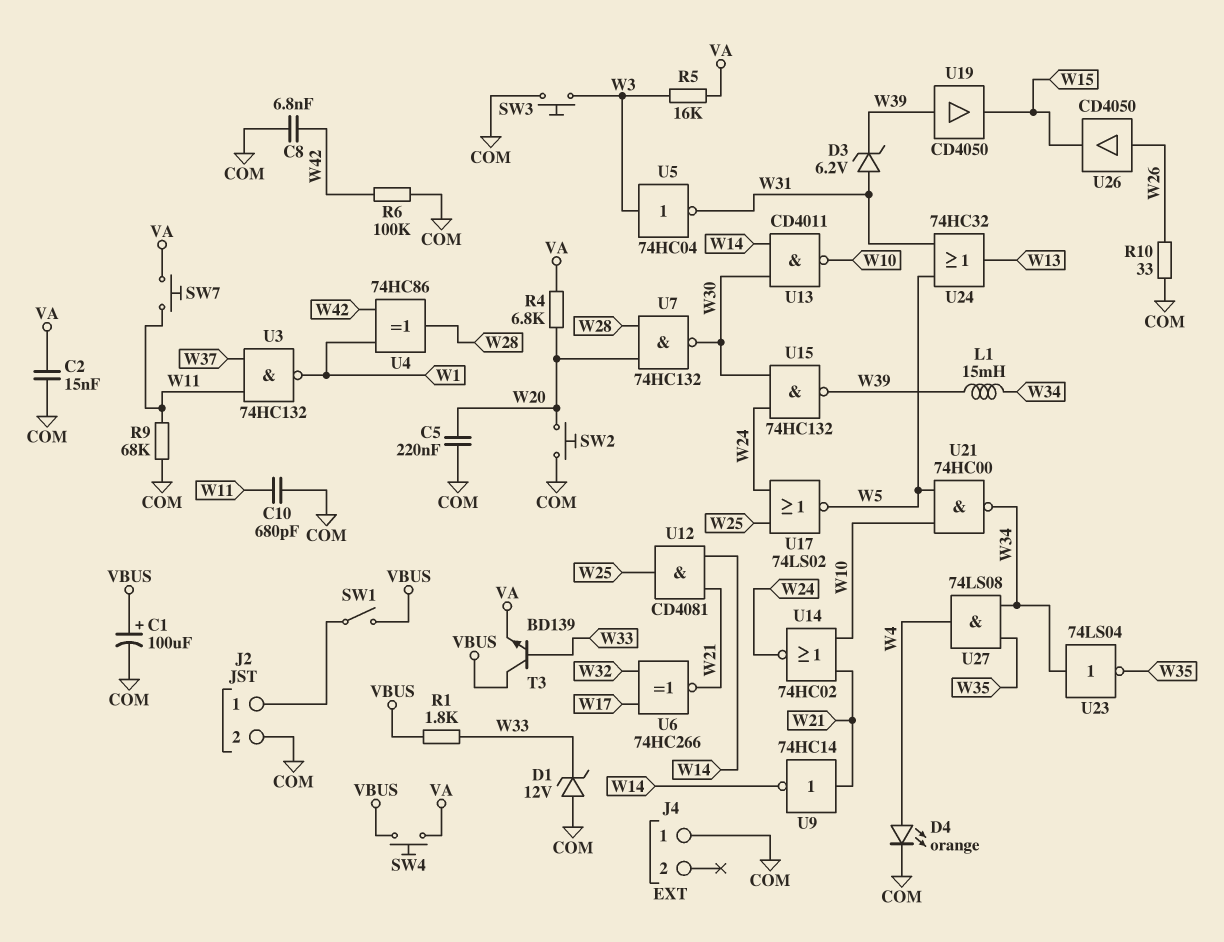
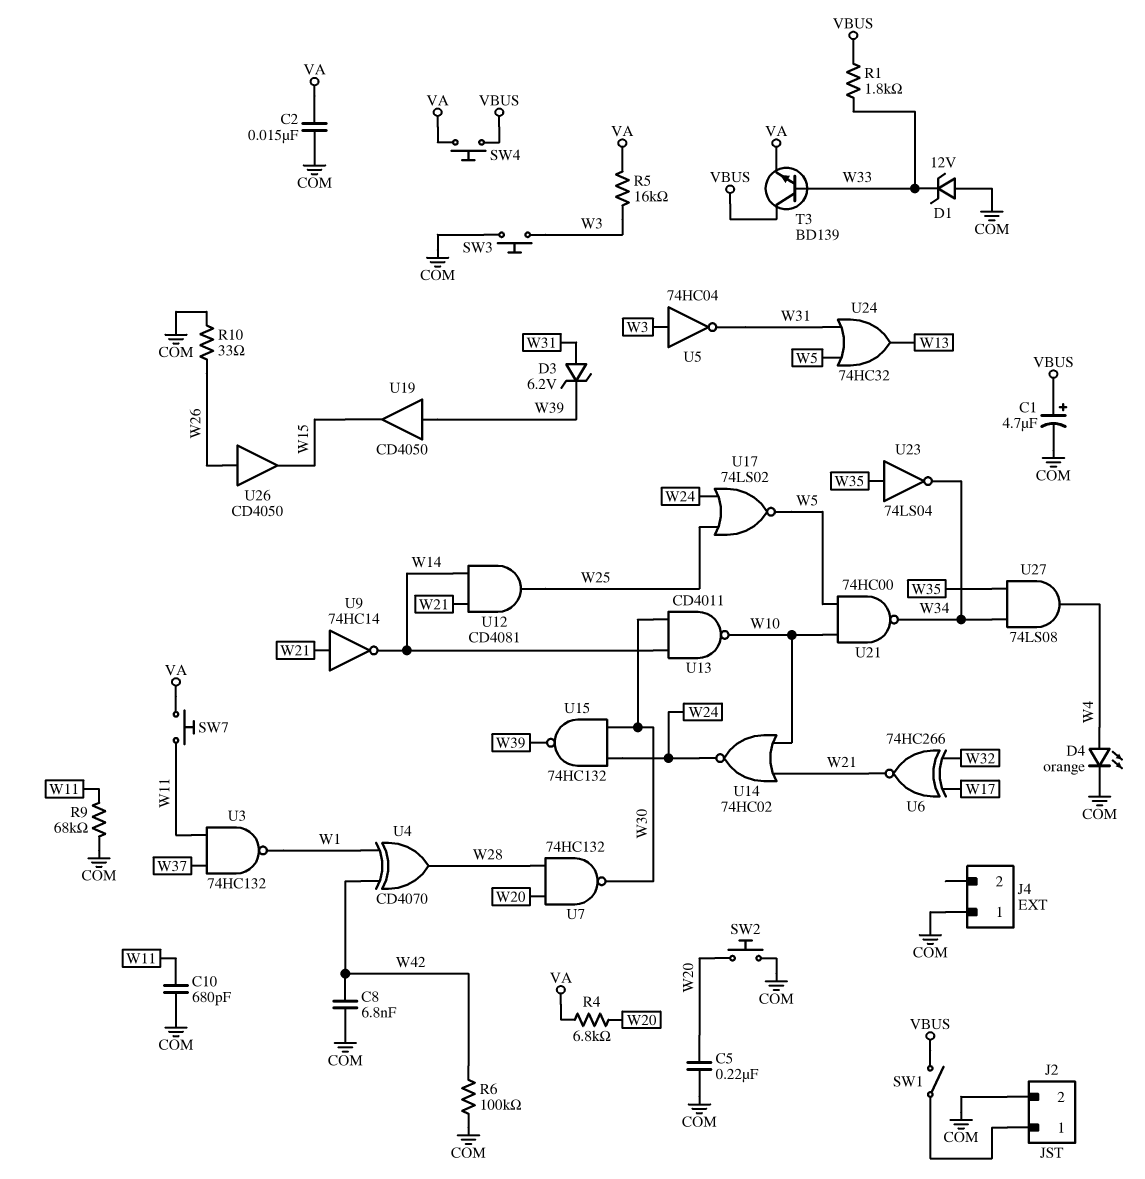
C1: 100uF (plus VBUS, minus COM) -> 4.7uF (plus VBUS, minus COM)
L1: 15mH (W34, W39) -> none
U4: XOR 74HC86 (in W1, in W42, out W28) -> XOR CD4070 (in W1, in W42, out W28)
U23: NOT 74LS04 (in W34, out W35) -> NOT 74LS04 (in W35, out W34)

